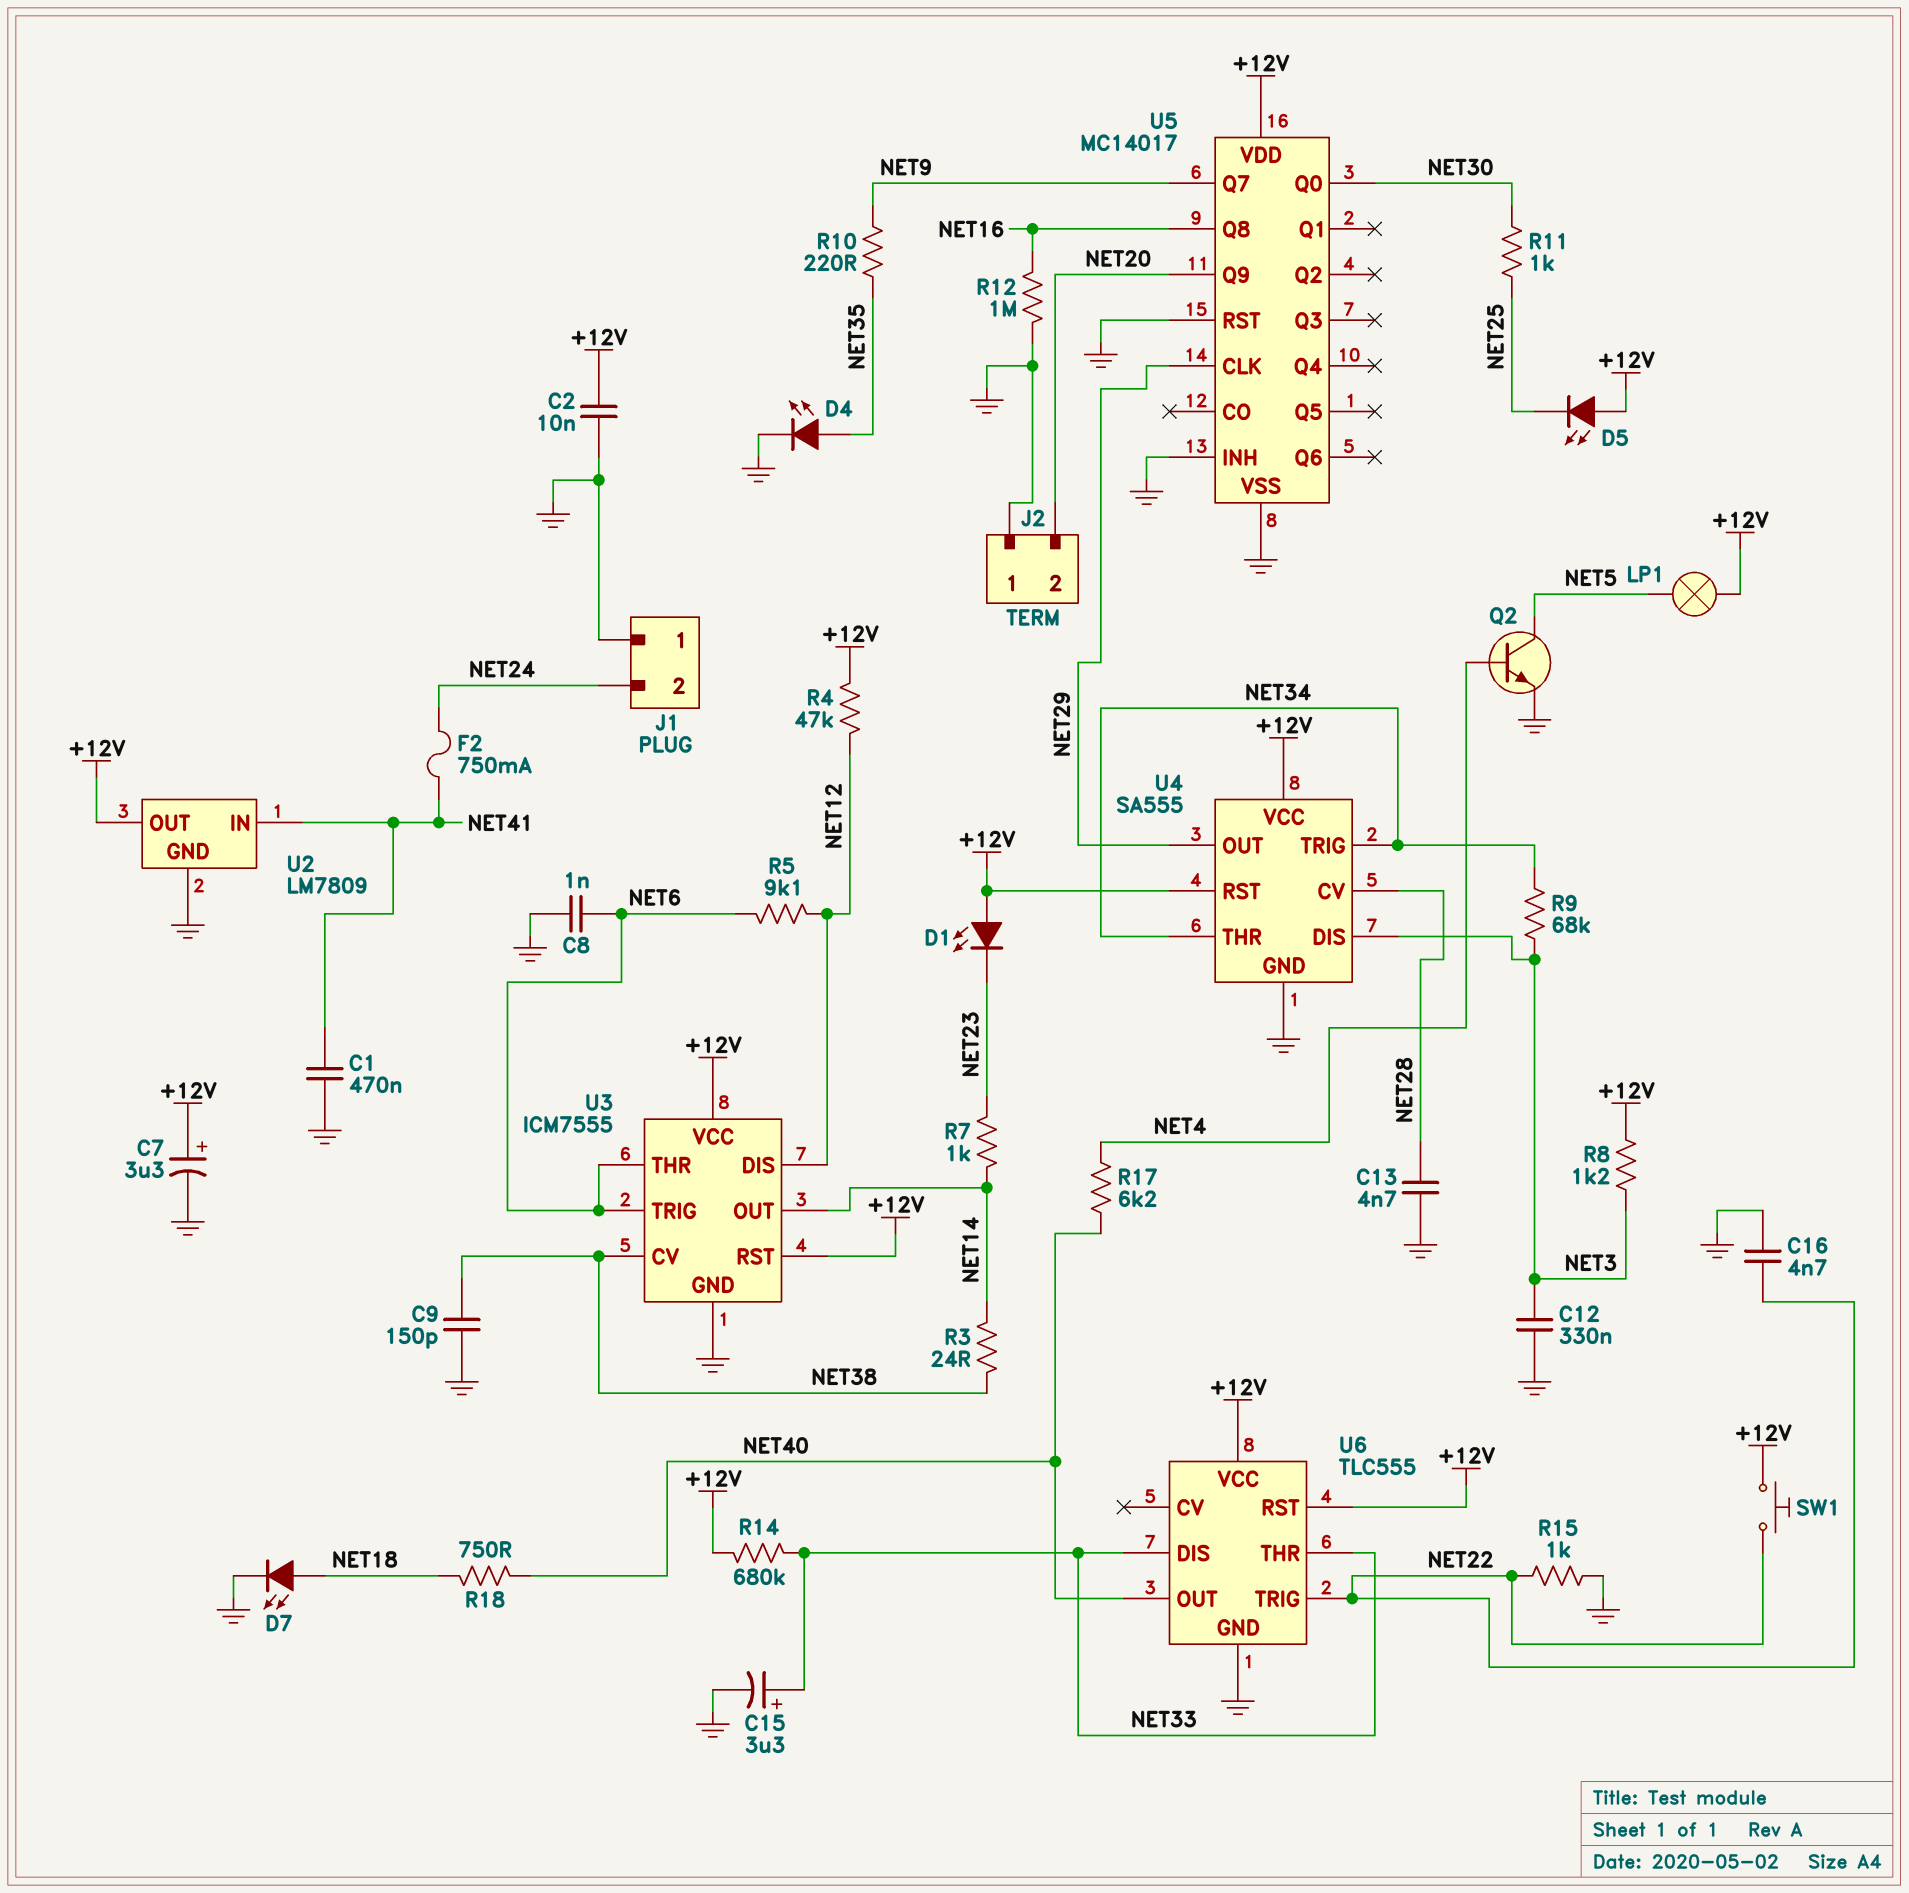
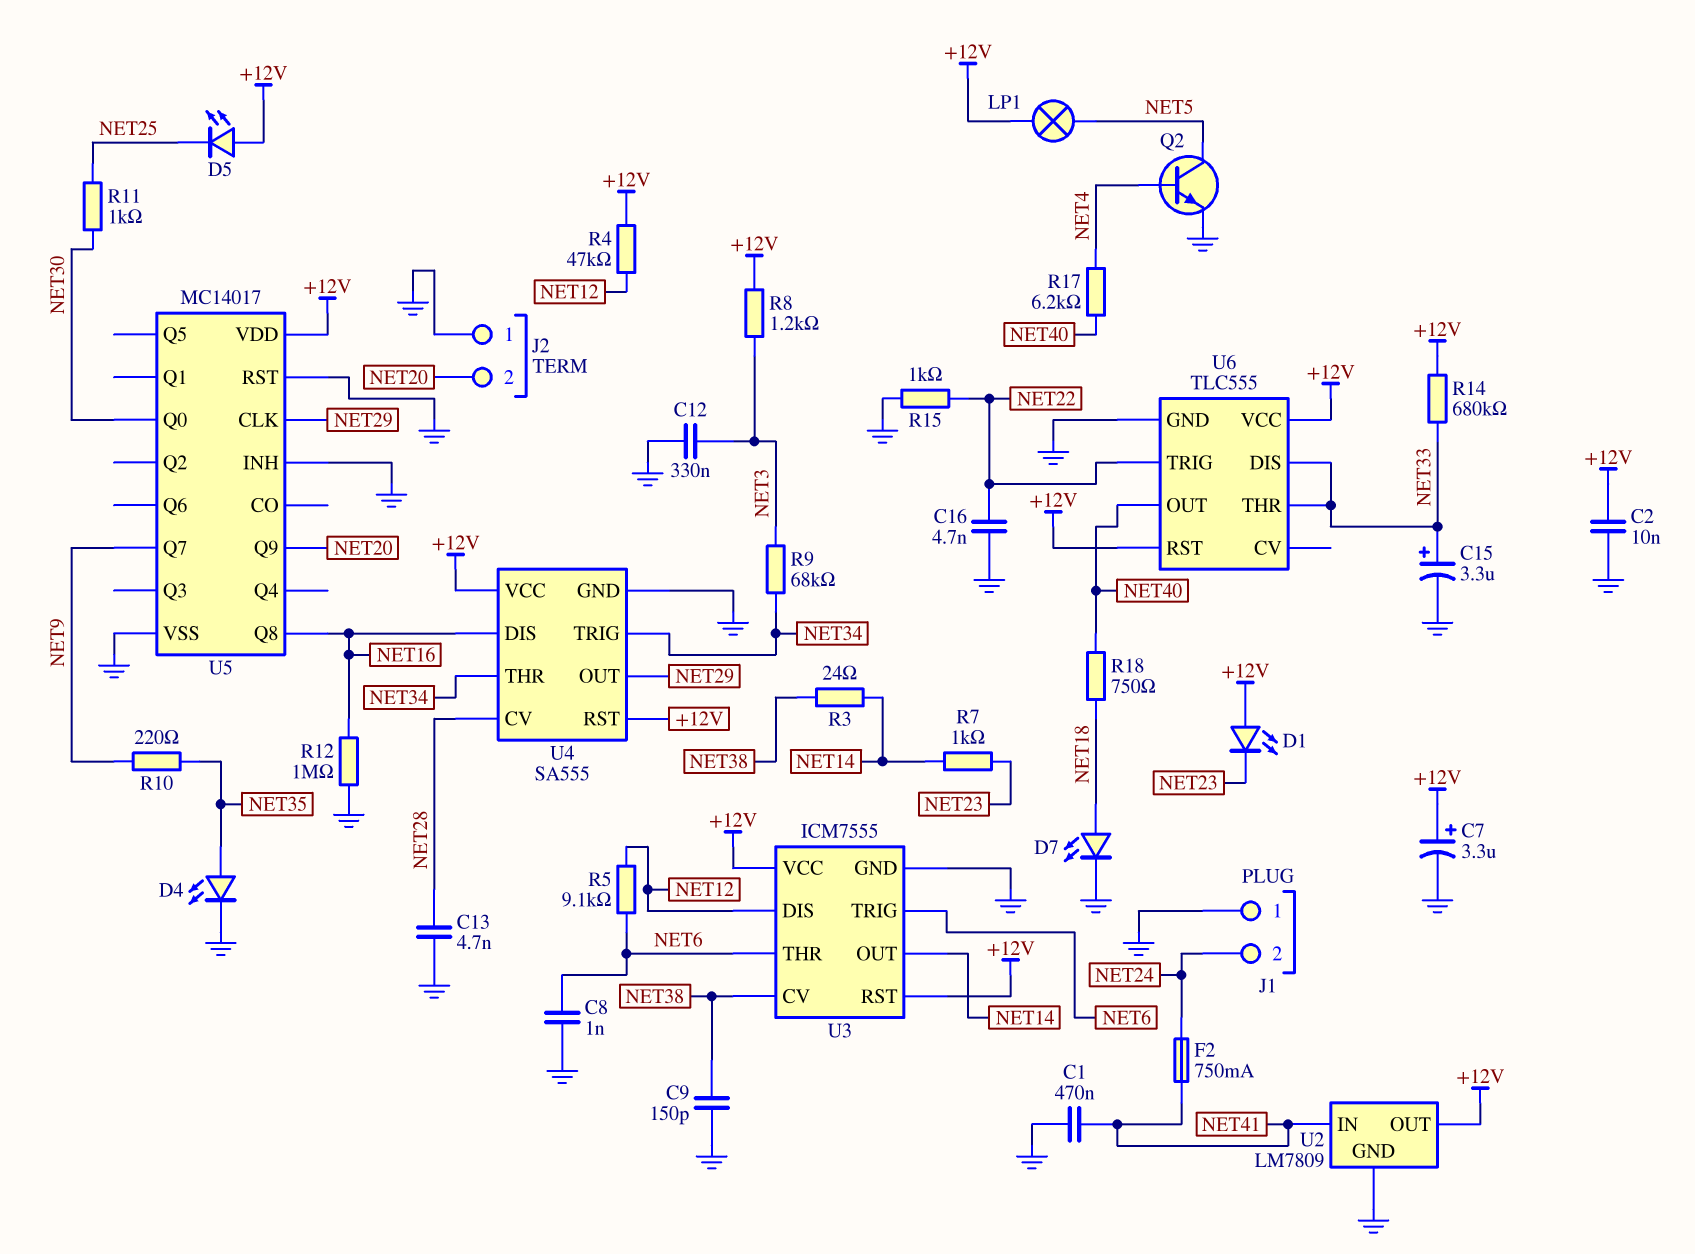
SW1: button (+12V, NET22) -> none
U4 pin DIS: NET3 -> NET16

